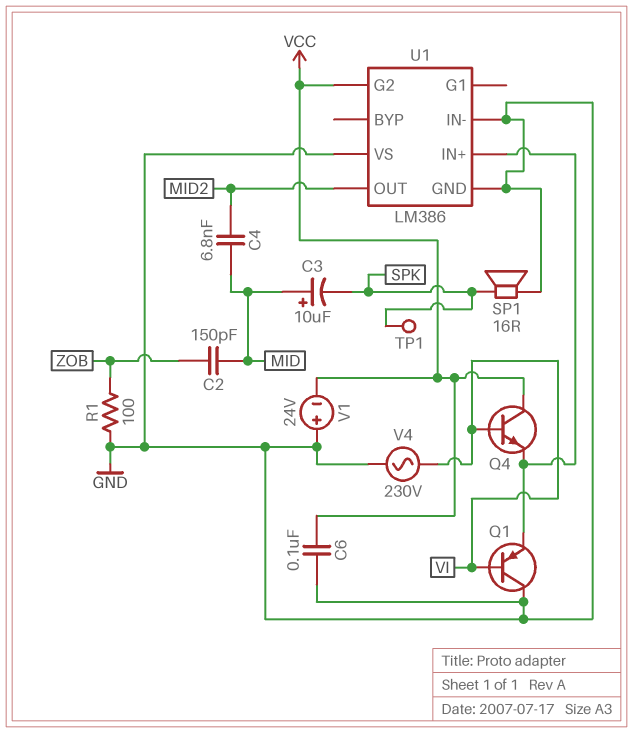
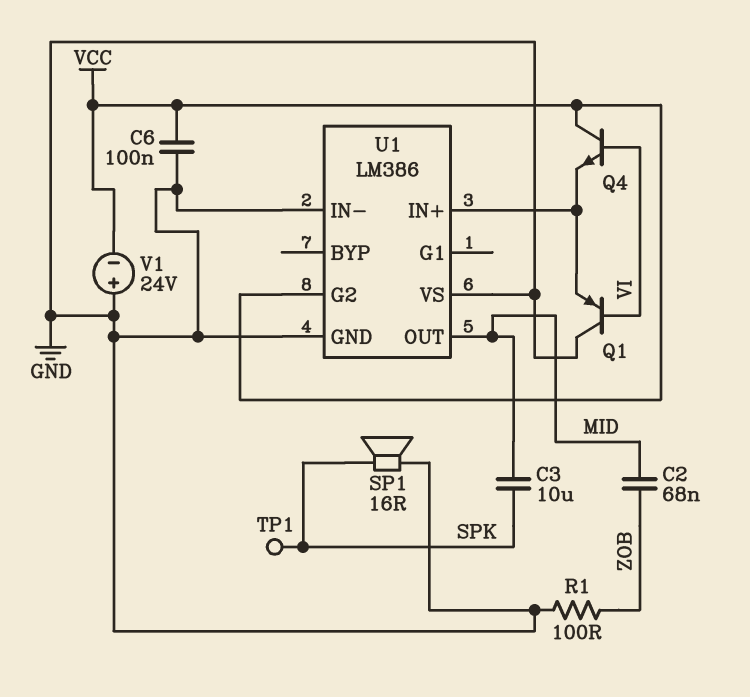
C2: 150pF (MID, ZOB) -> 68nF (MID, ZOB)
C3: 10uF (plus MID, minus SPK) -> 10uF (MID, SPK)
C4: 6.8nF (MID, MID2) -> none
U1 pin OUT: MID2 -> MID
V4: AC 230V (GND, VI) -> none

